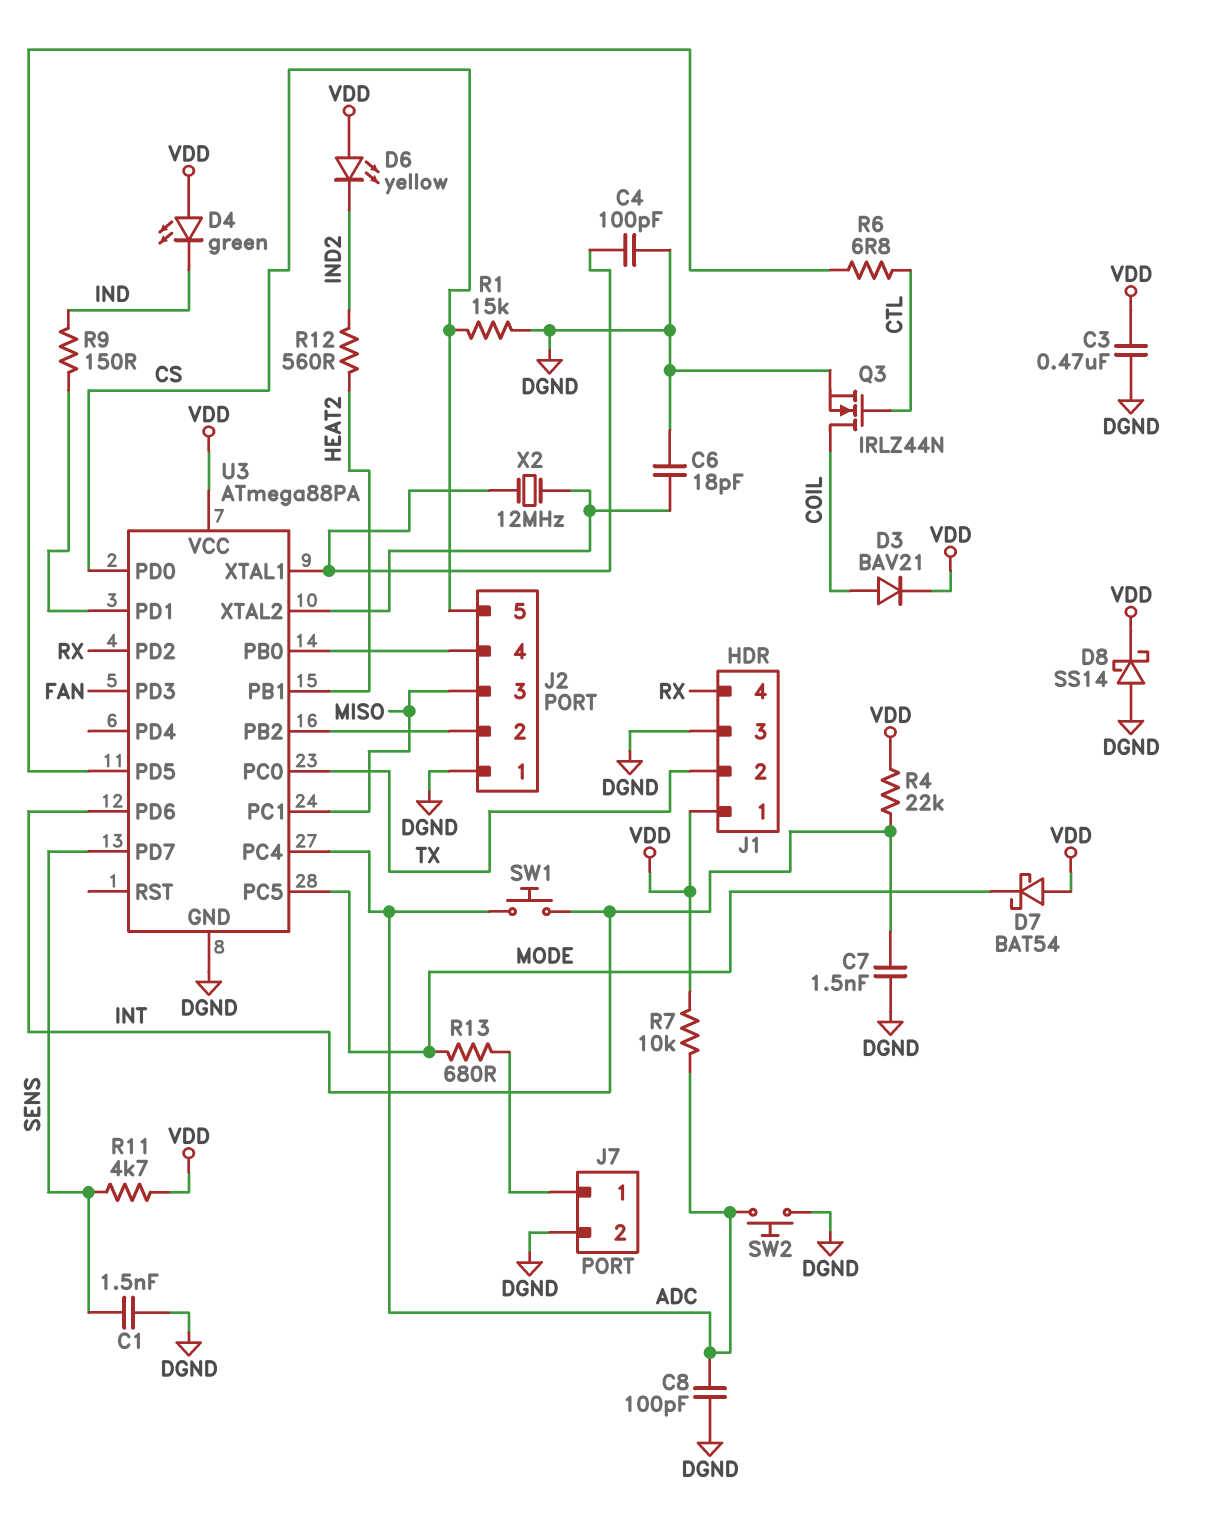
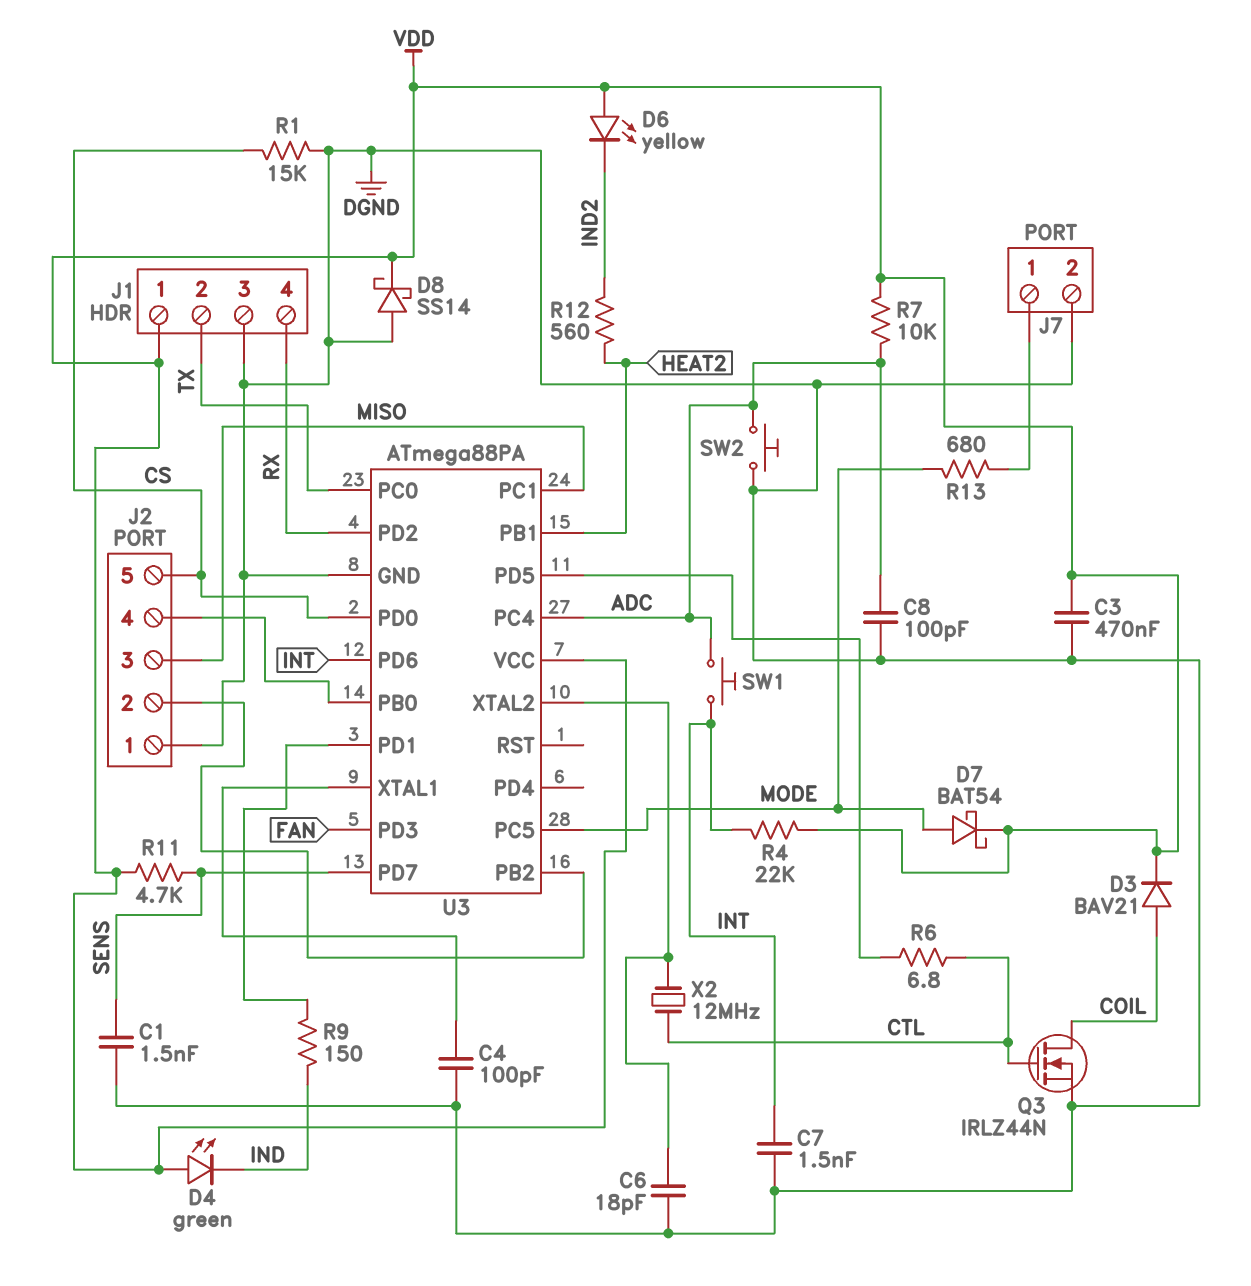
D7: schottky BAT54 (A VDD, K MODE) -> schottky BAT54 (A MODE, K VDD)
X2: 12MHz (U3/XTAL1, U3/XTAL2) -> 12MHz (CTL, U3/XTAL2)

